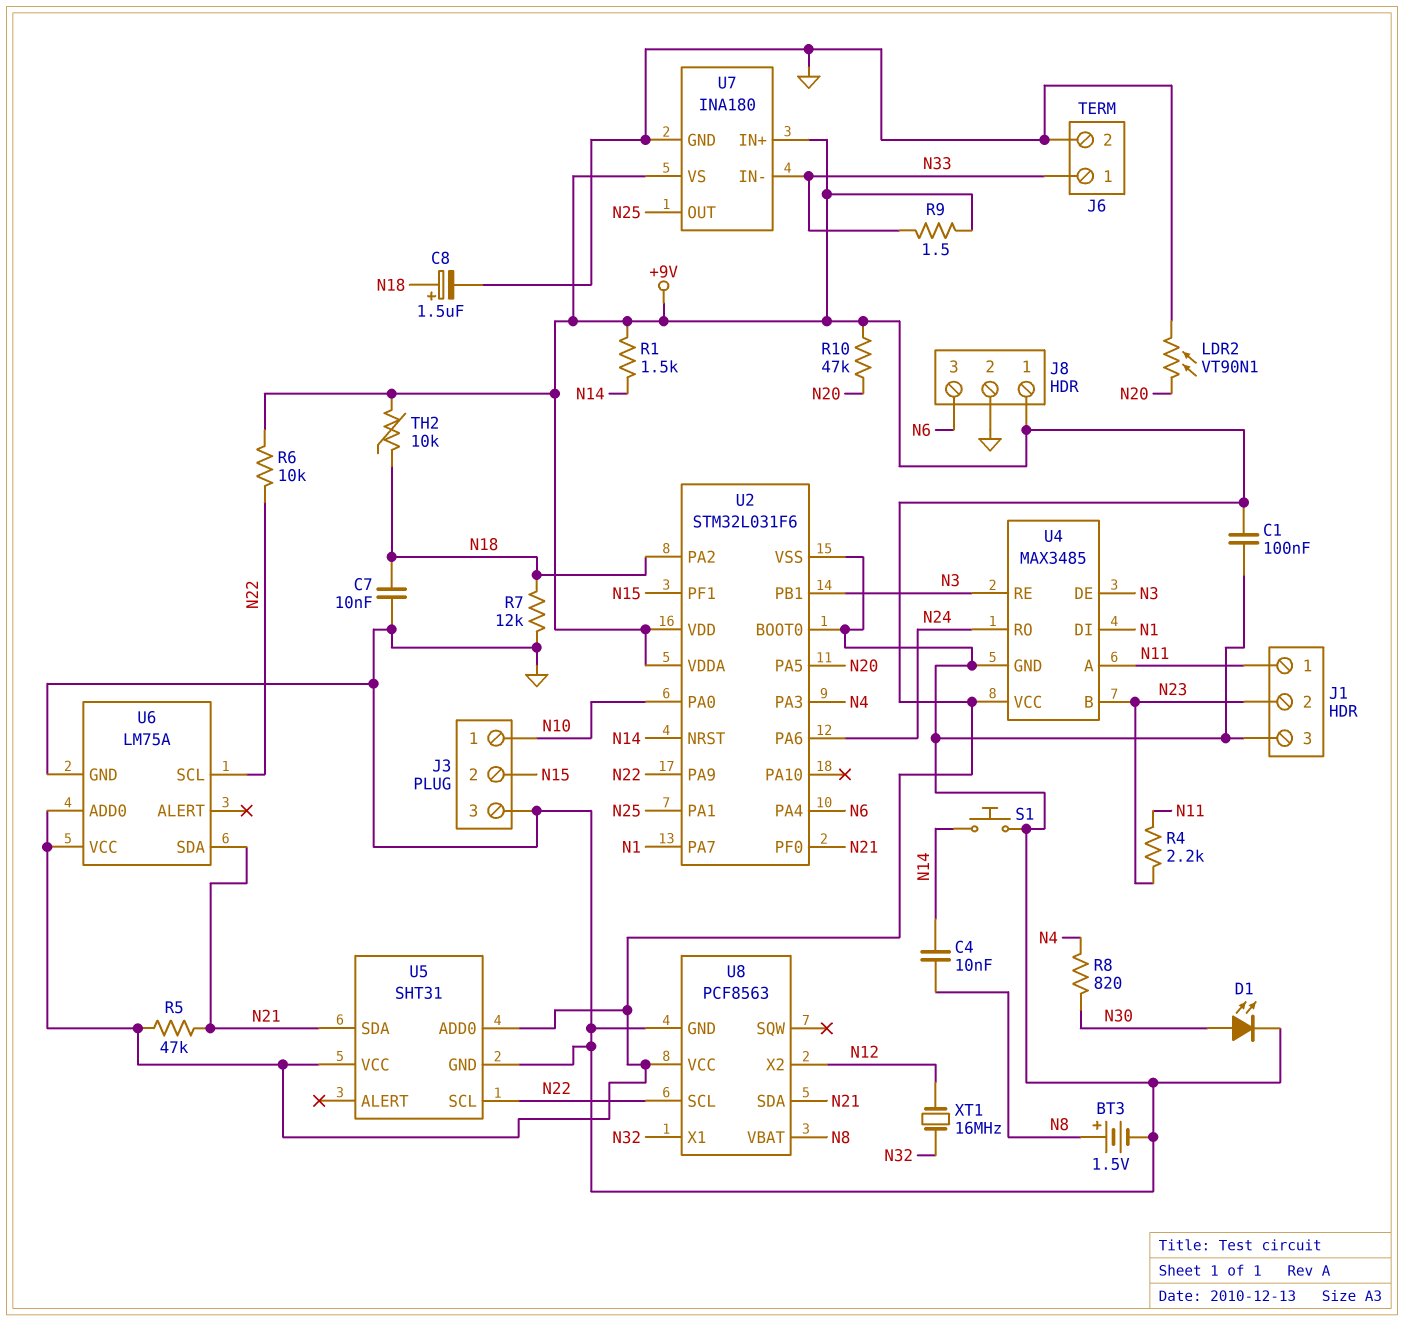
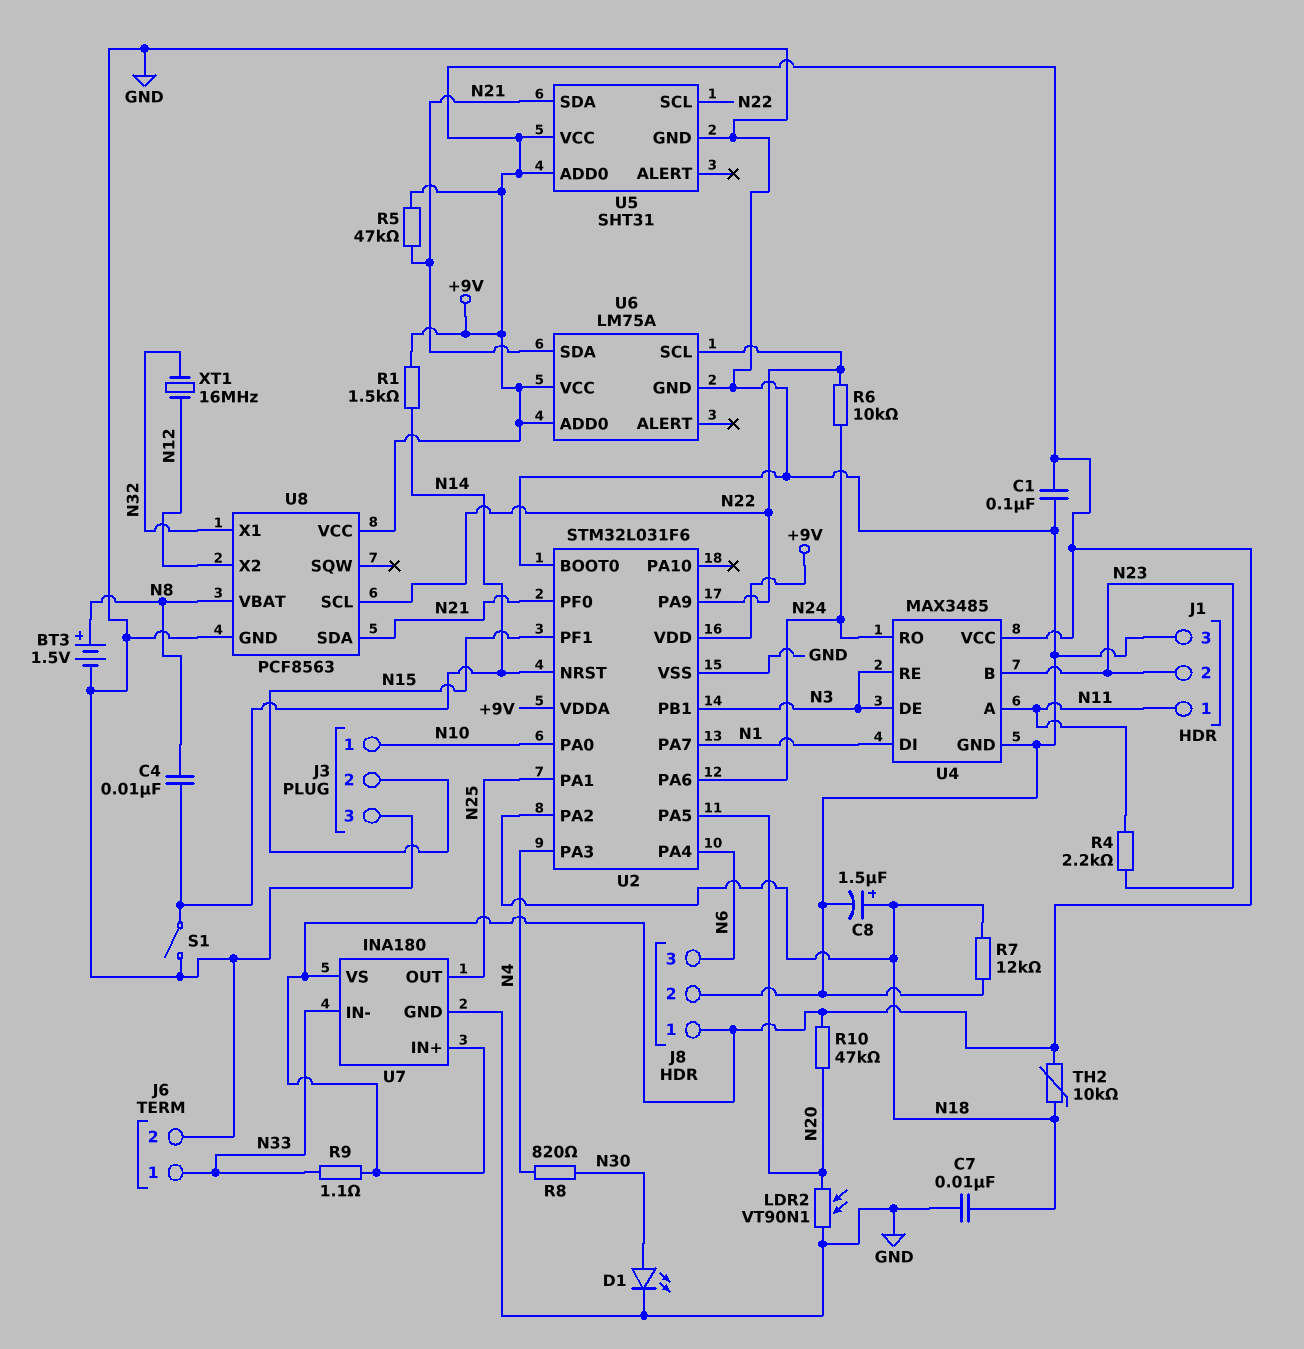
R6: 10k (+9V, N22) -> 10k (N22, N24)
R9: 1.5 (+9V, N33) -> 1.1 (+9V, N33)
S1: button (GND, N14) -> switch (GND, N14)

